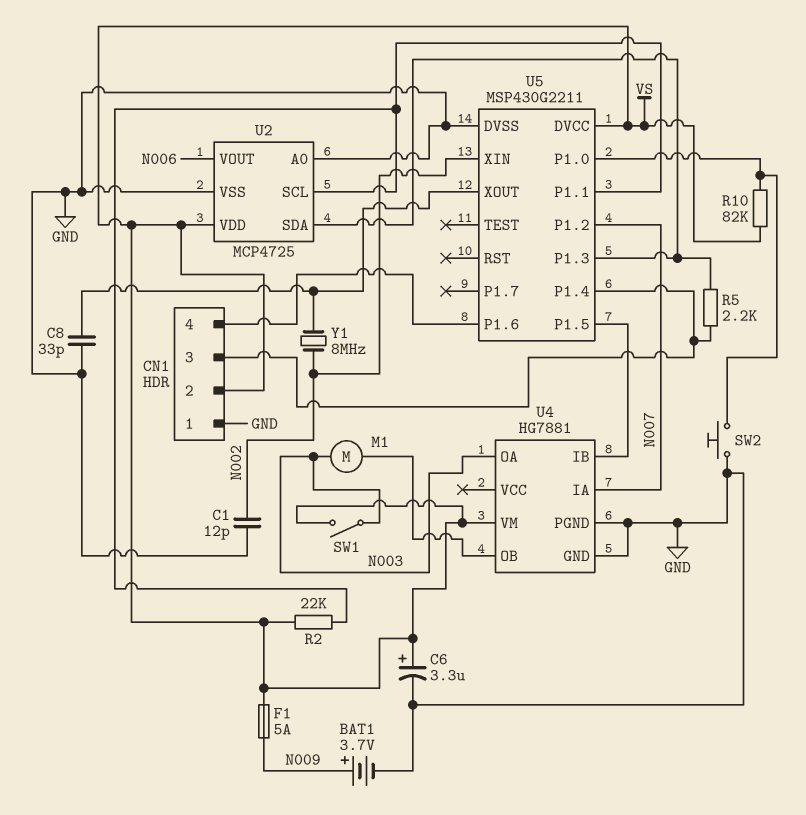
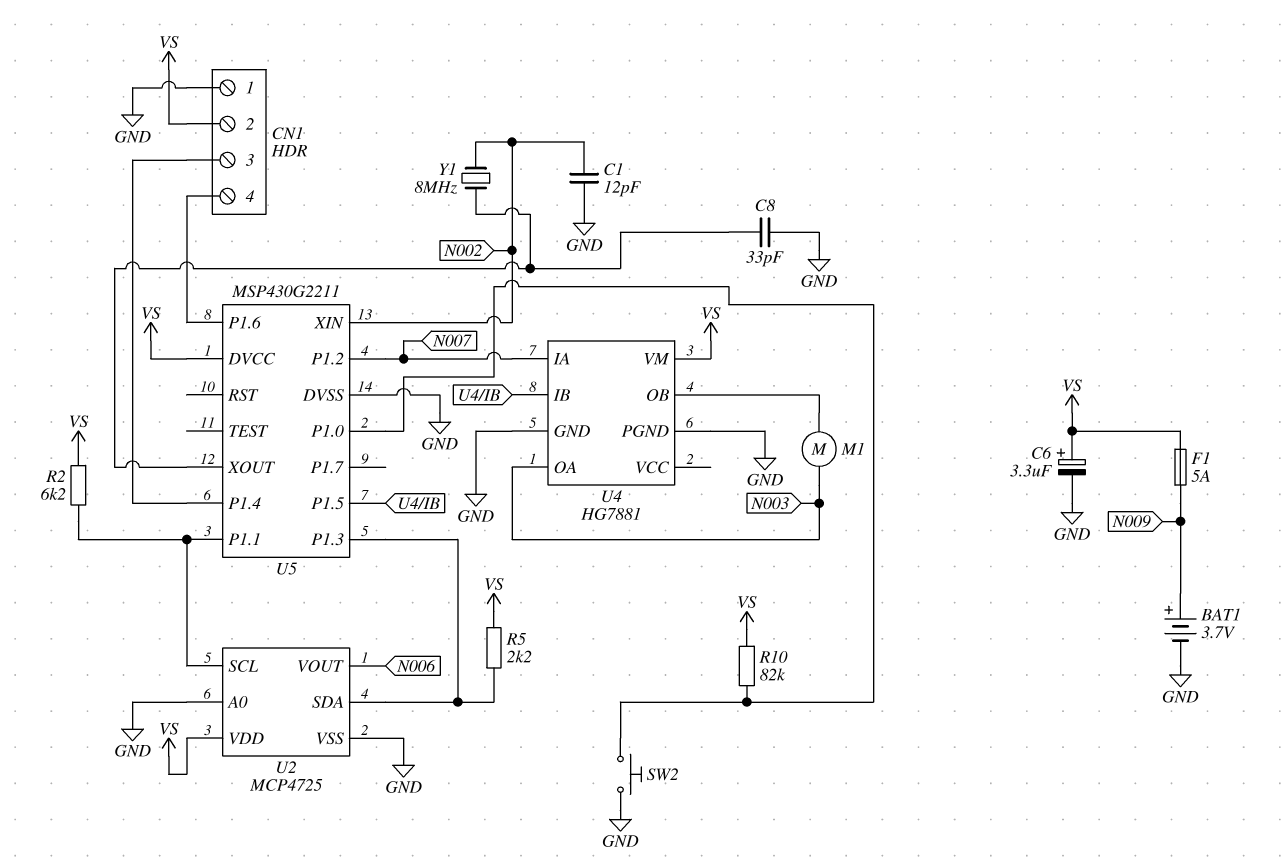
R2: 22k (U2/SCL, VS) -> 6.2k (U2/SCL, VS)
R5: 2.2k (CN1/3, U2/SDA) -> 2.2k (U2/SDA, VS)
SW1: switch (N003, VS) -> none

